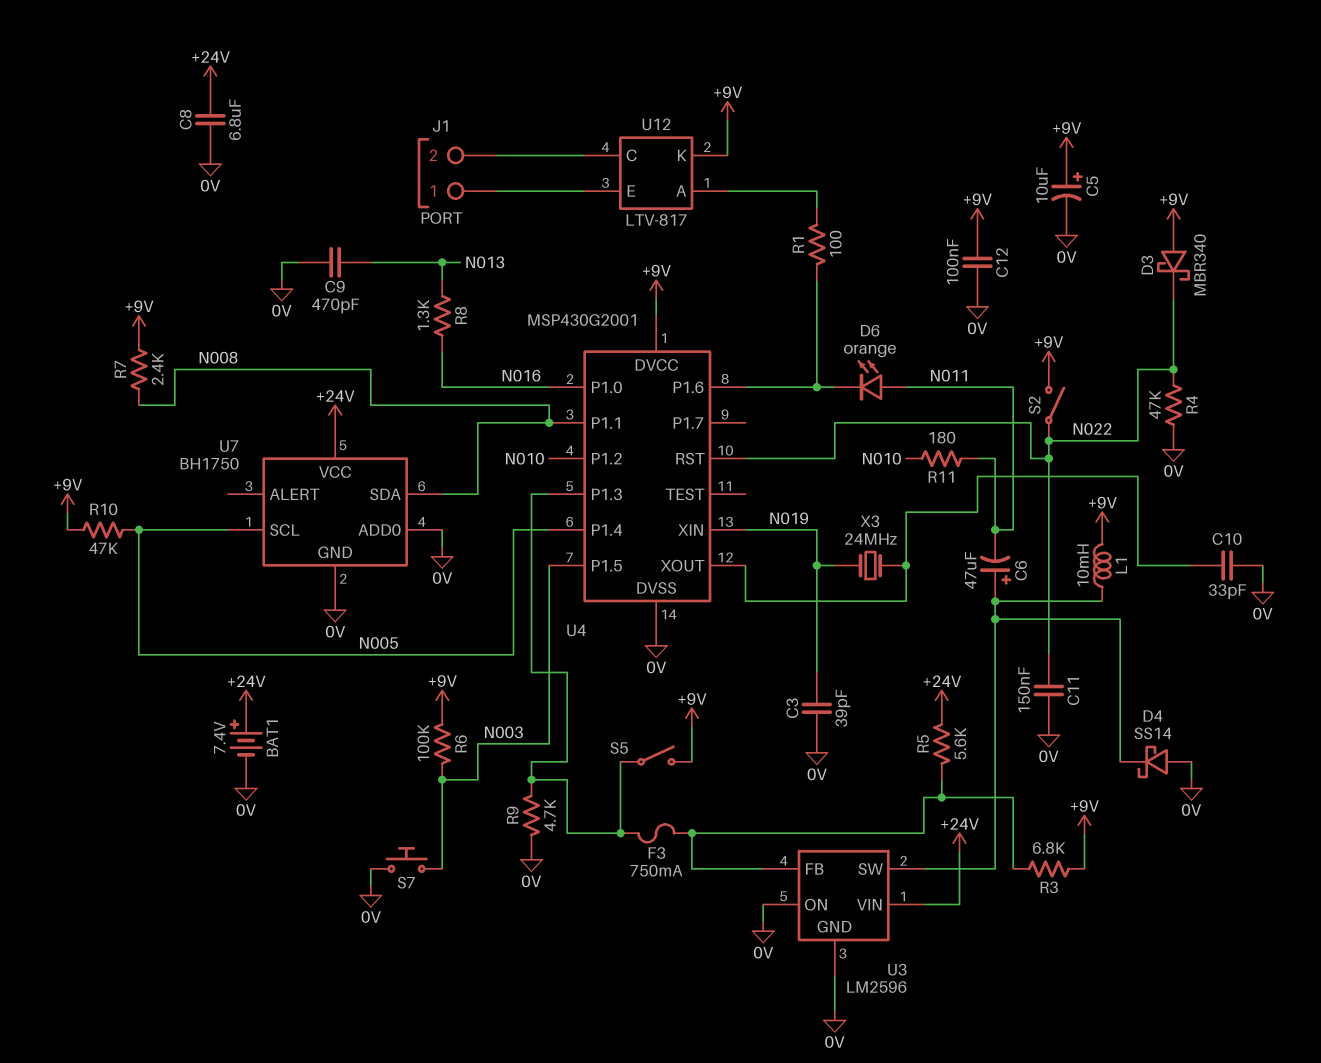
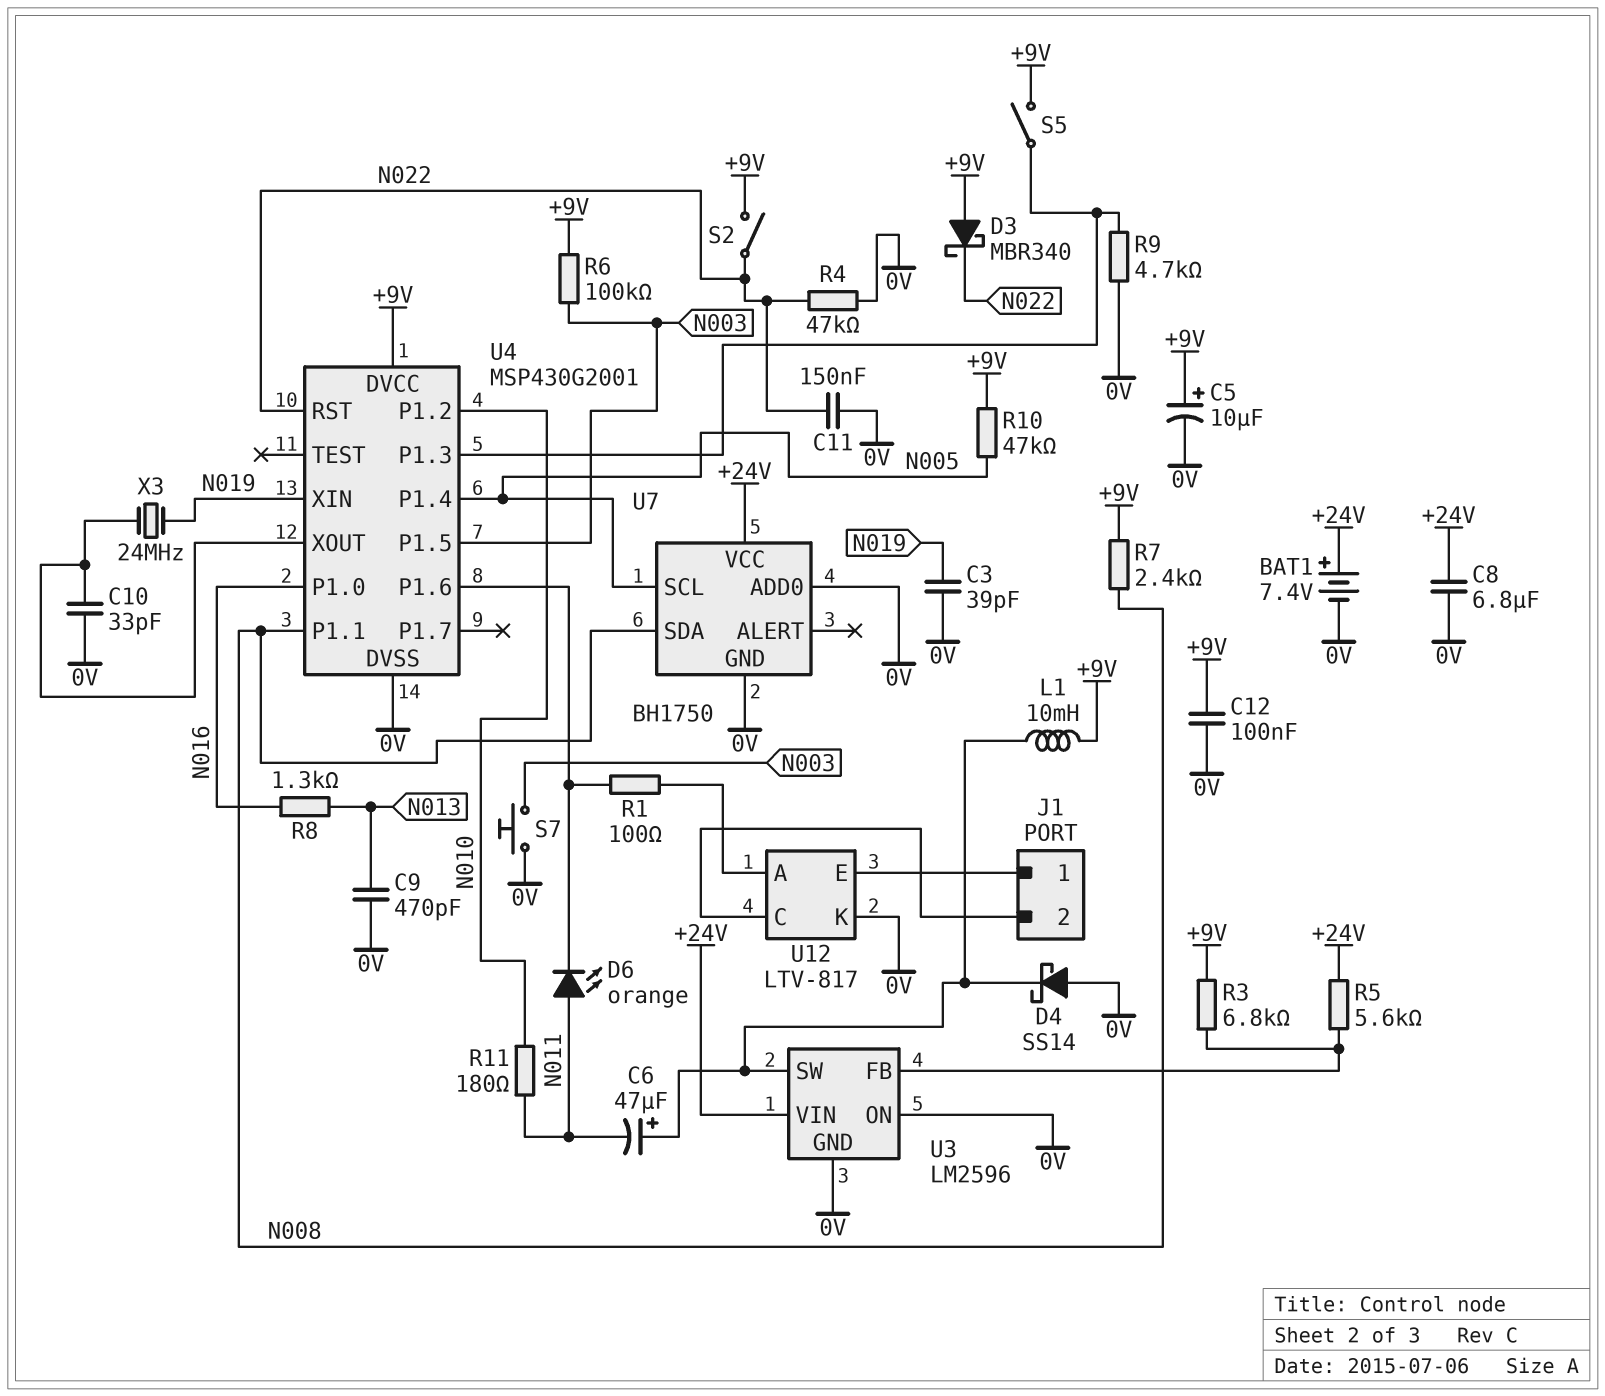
F3: 750mA (U3/FB, U4/P1.3) -> none
U12 pin K: +9V -> 0V

